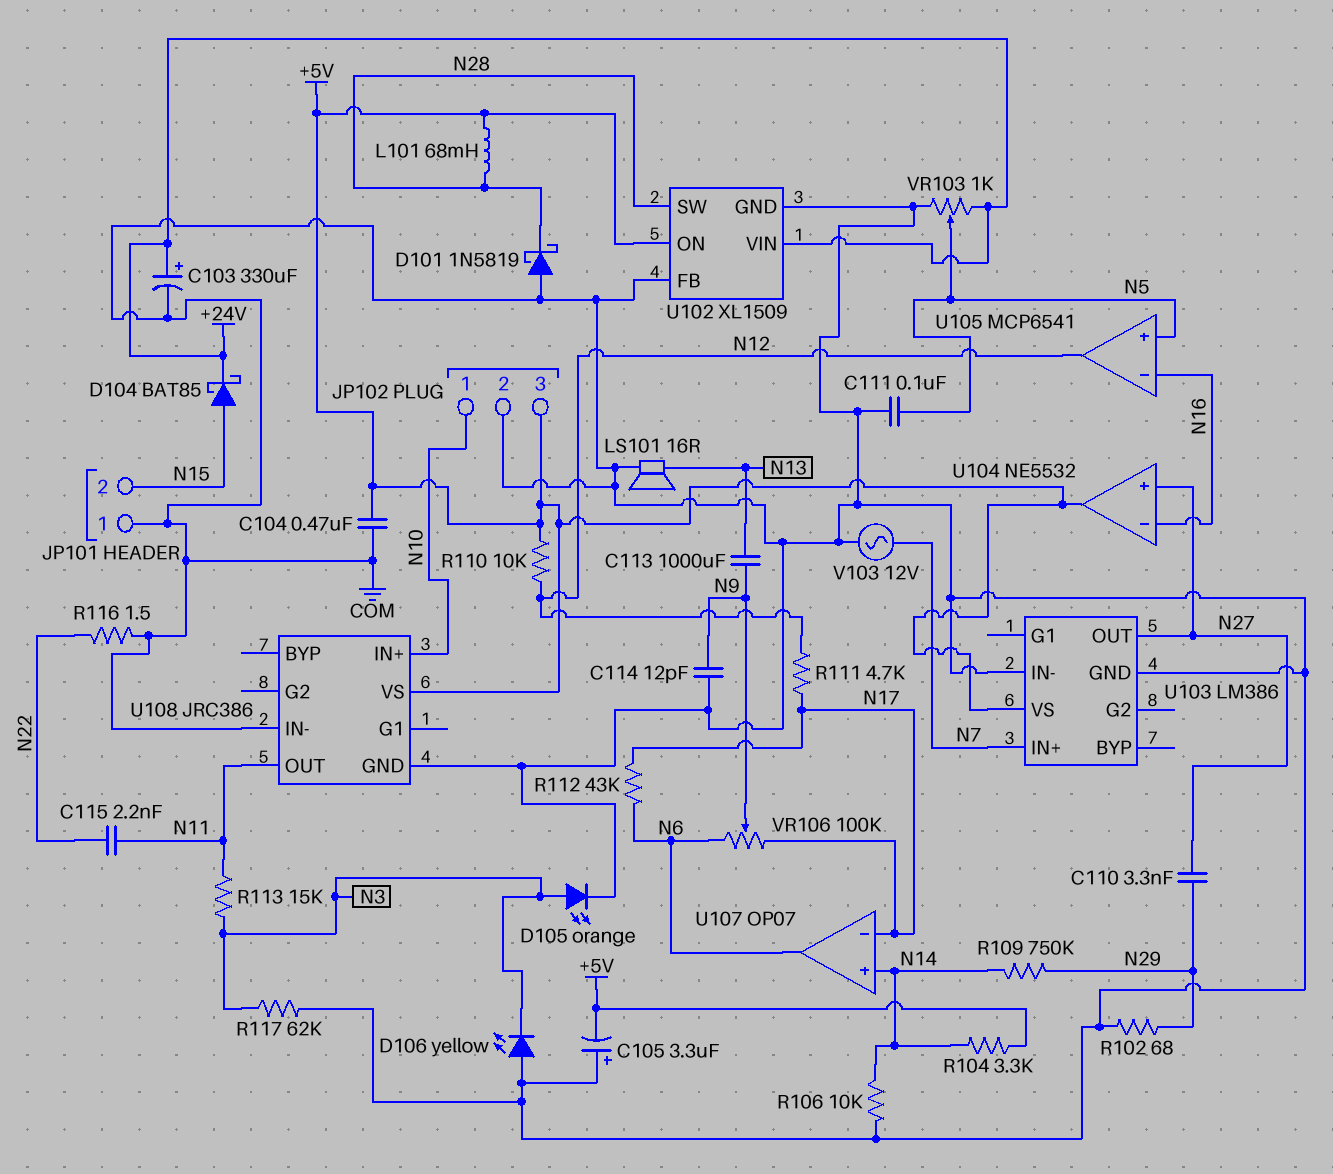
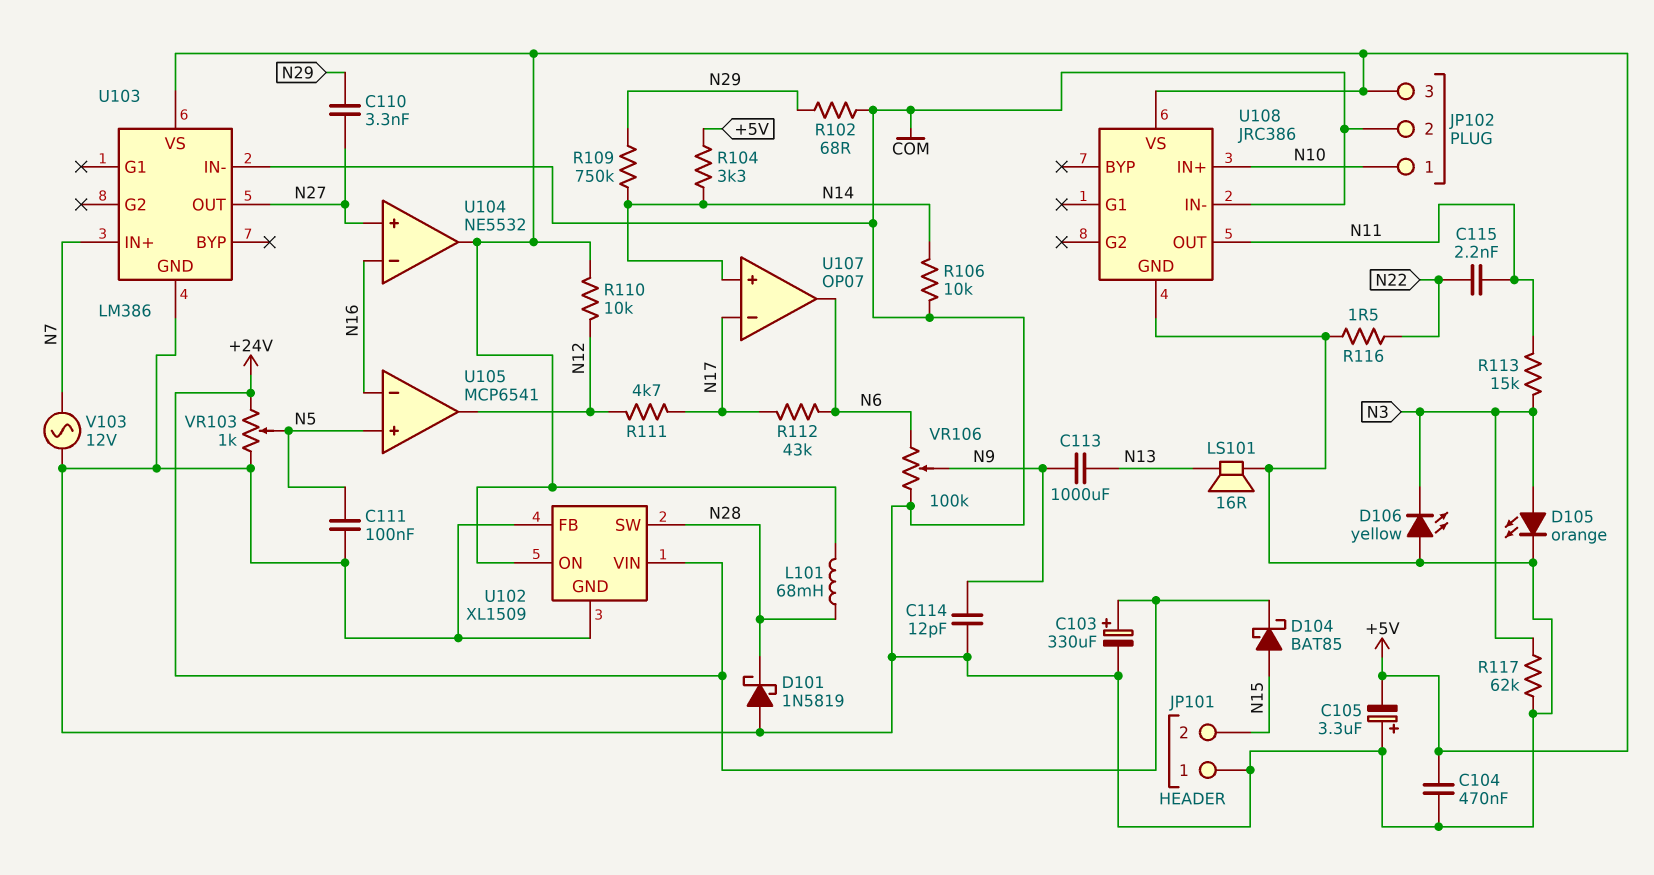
VR106: 100k (N6, N17, wiper N9) -> 100k (COM, N6, wiper N9)

